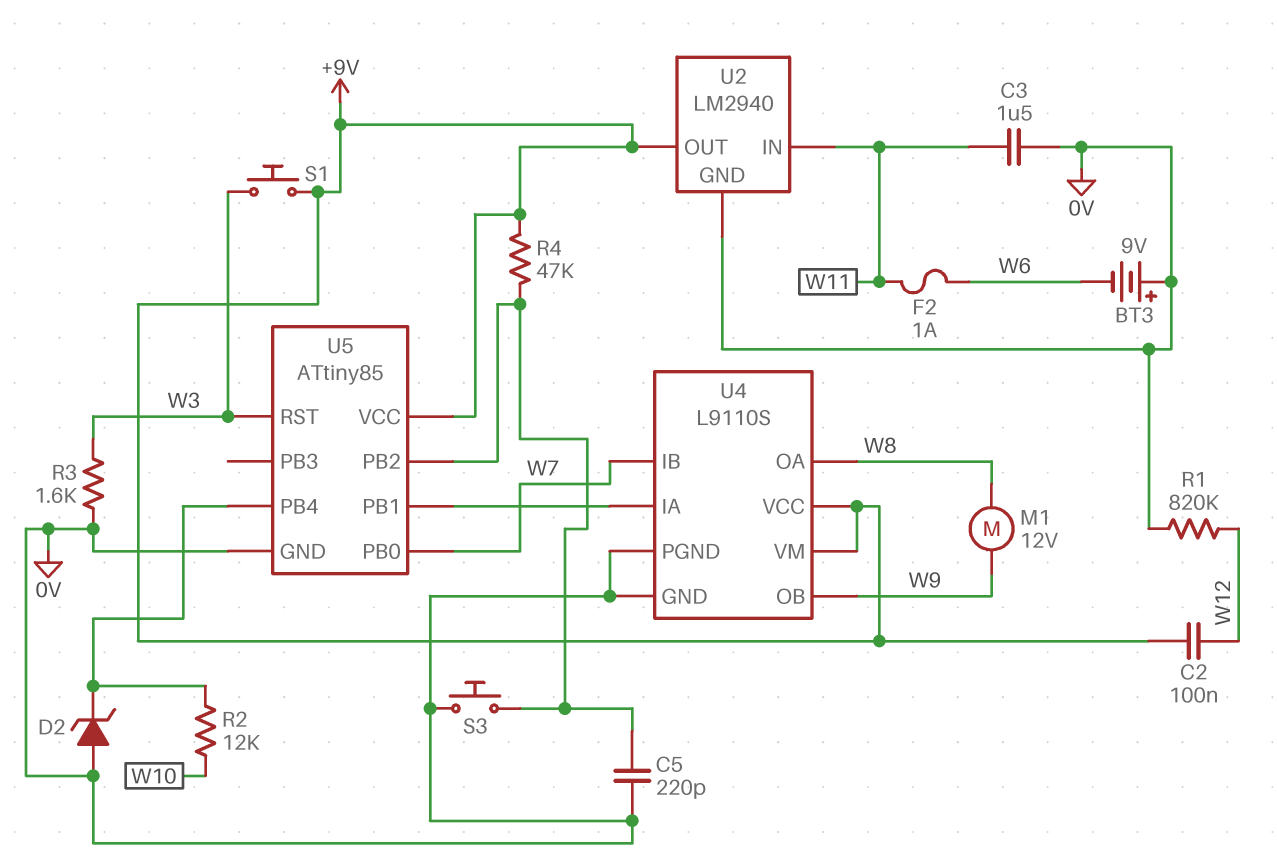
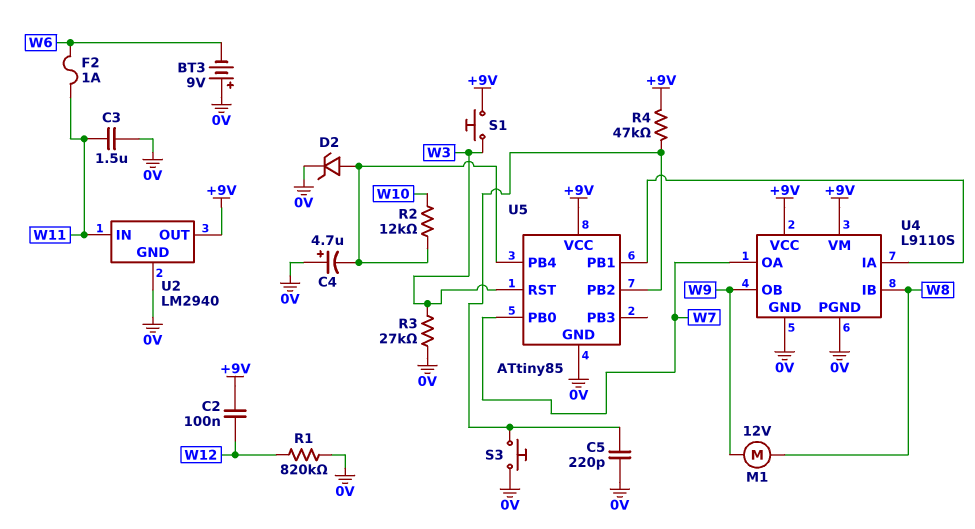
C4: none -> 4.7uF (plus 0V, minus U5/PB4)
D2: zener (A 0V, K U5/PB4) -> zener (A U5/PB4, K 0V)
R3: 1.6k (0V, W3) -> 27k (0V, W3)
U4 pin IB: W7 -> W8
U4 pin OA: W8 -> W7

